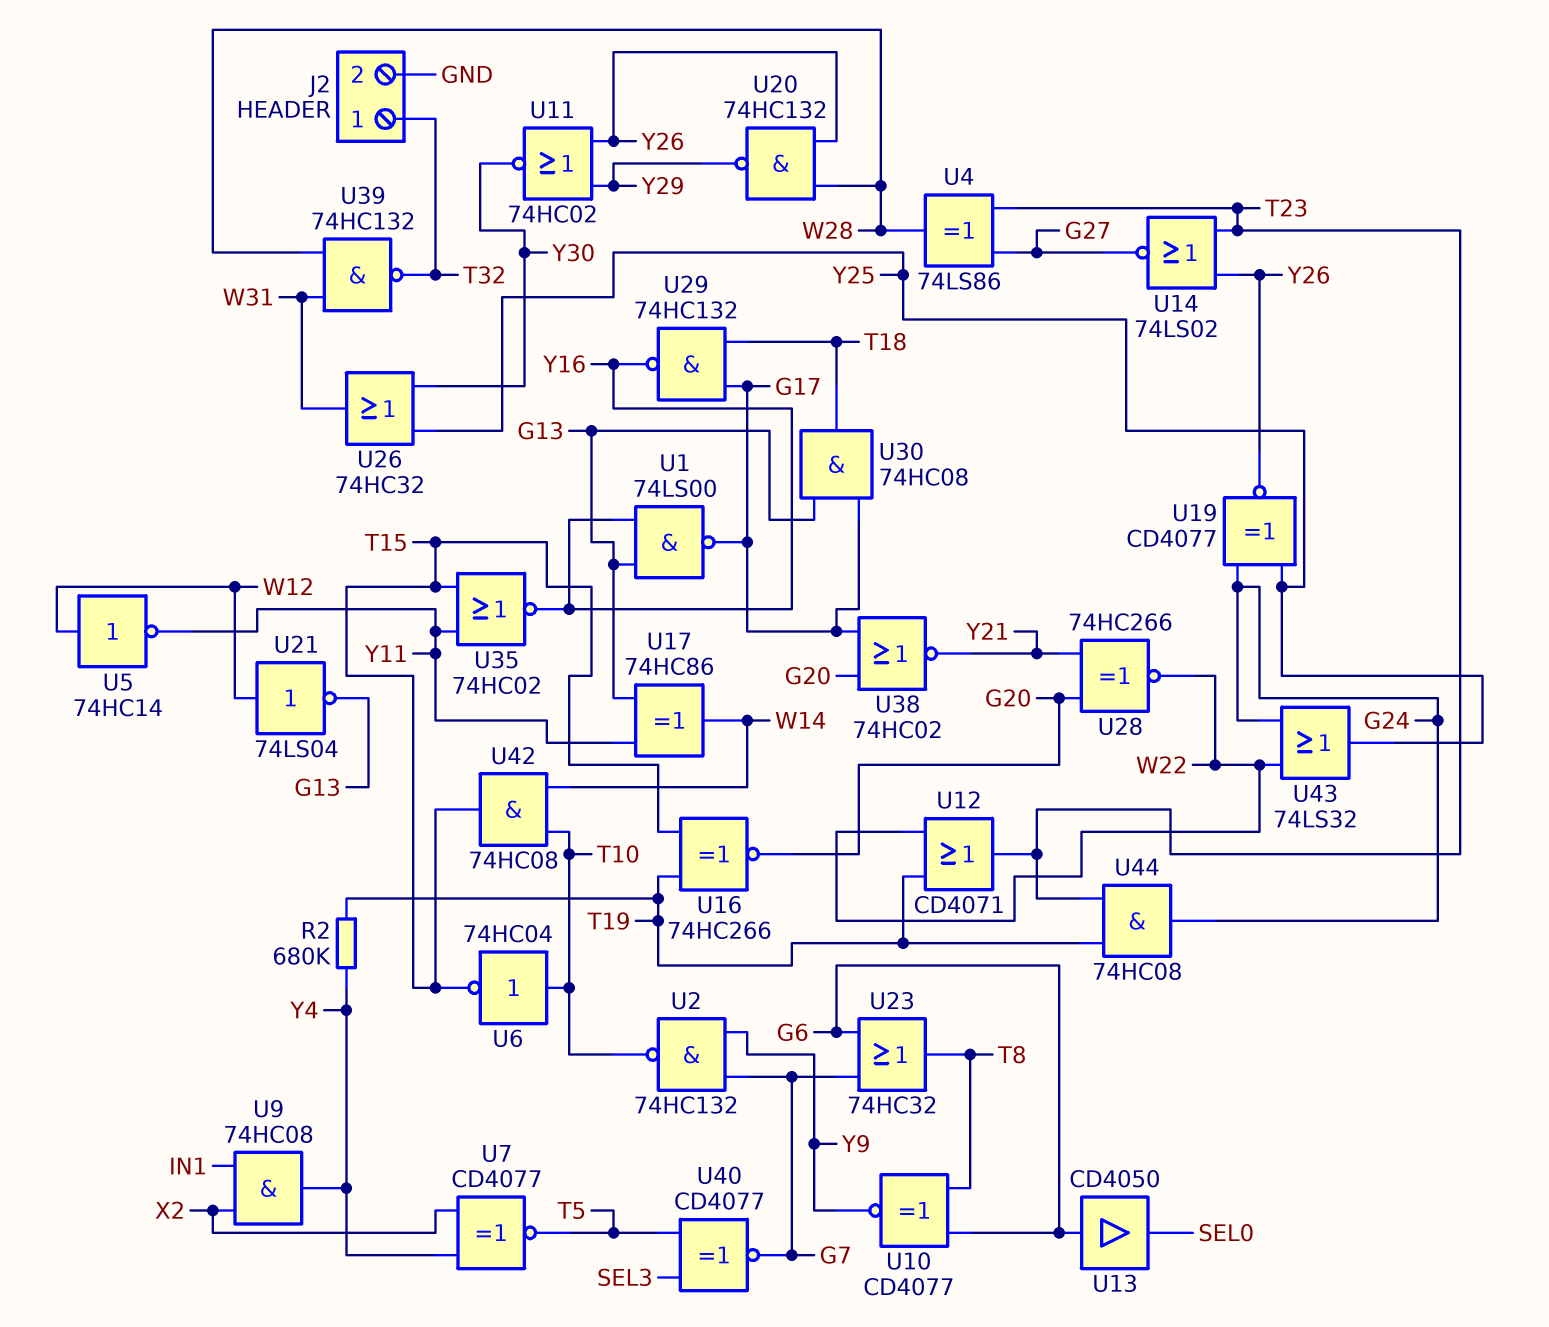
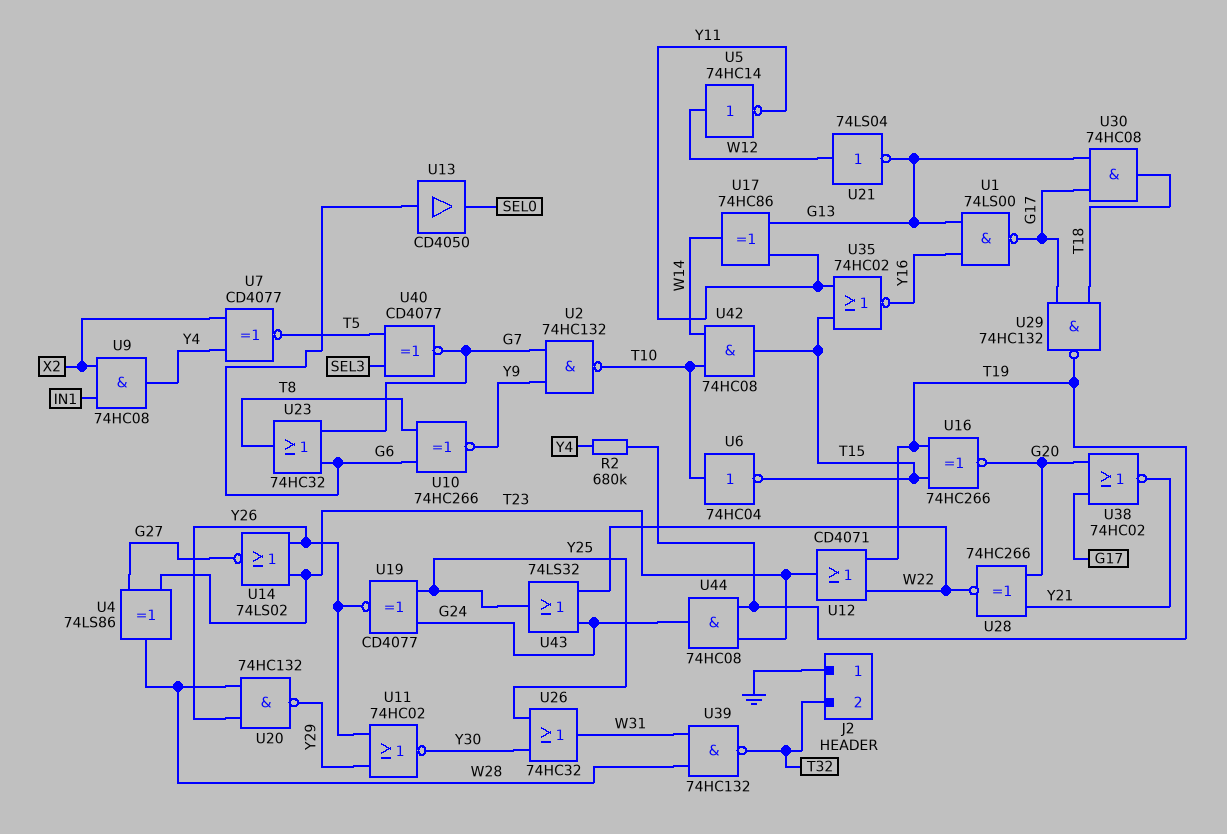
J2 pin 1: T32 -> GND
J2 pin 2: GND -> T32
U10: XNOR CD4077 (in G6, in T8, out Y9) -> XNOR 74HC266 (in G6, in T8, out Y9)
U29: NAND 74HC132 (in G17, in T18, out Y16) -> NAND 74HC132 (in G17, in T18, out T19)

